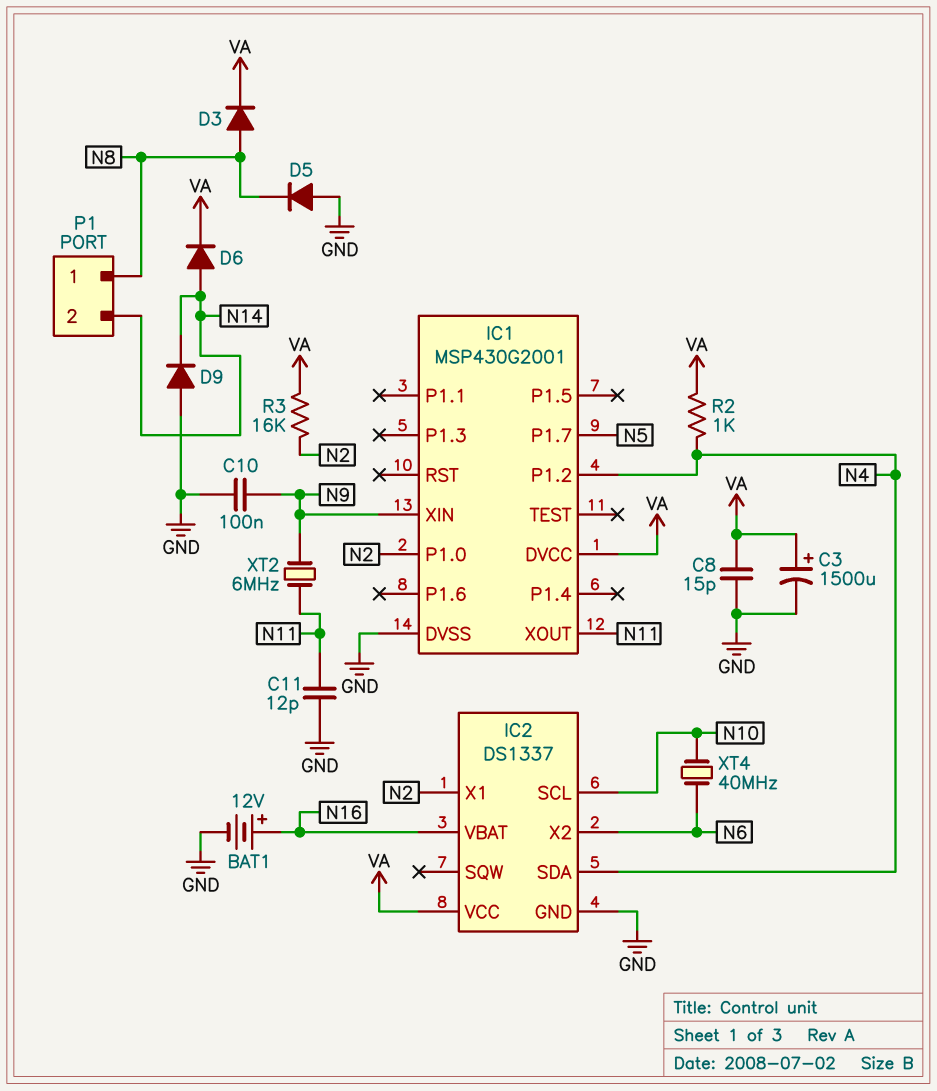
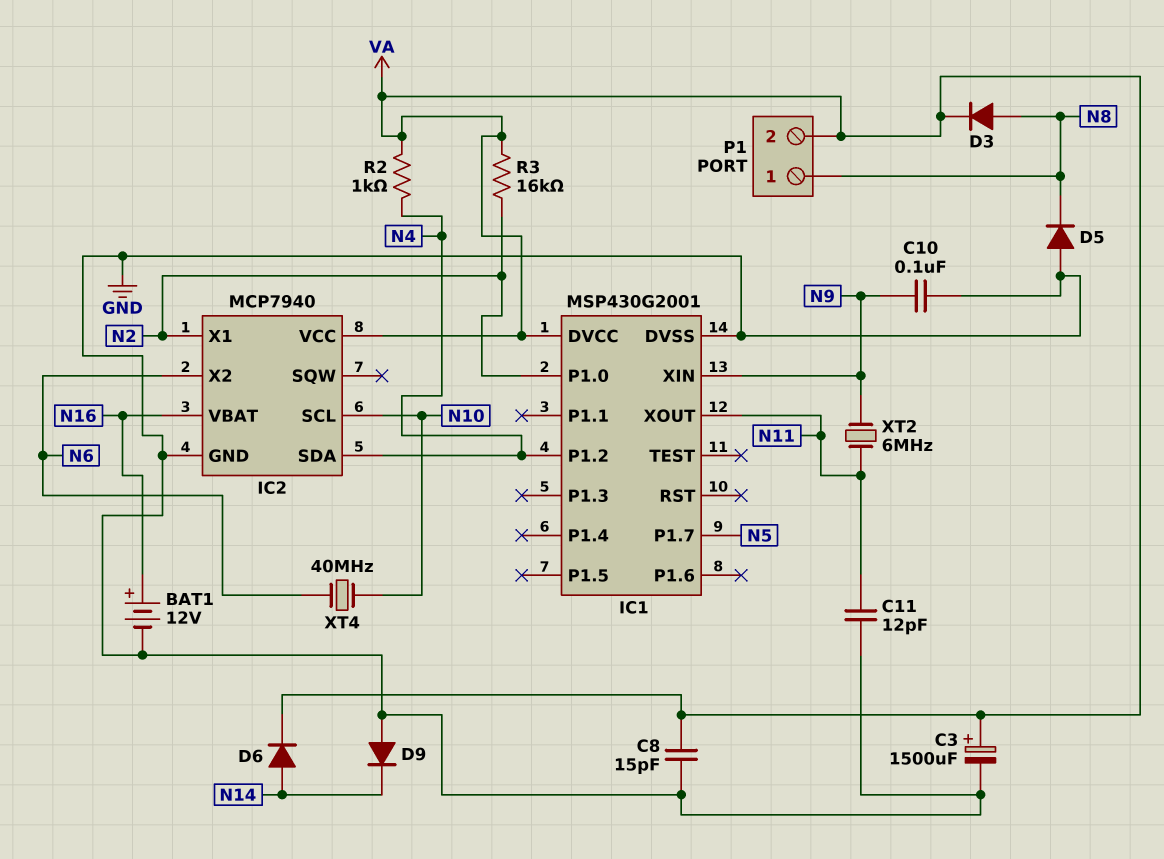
IC2: DS1337 -> MCP7940
P1 pin 2: N14 -> VA

